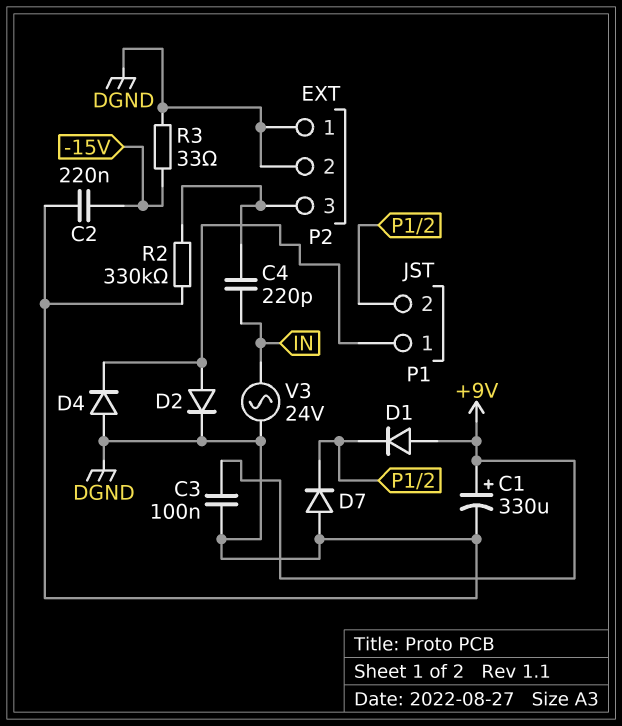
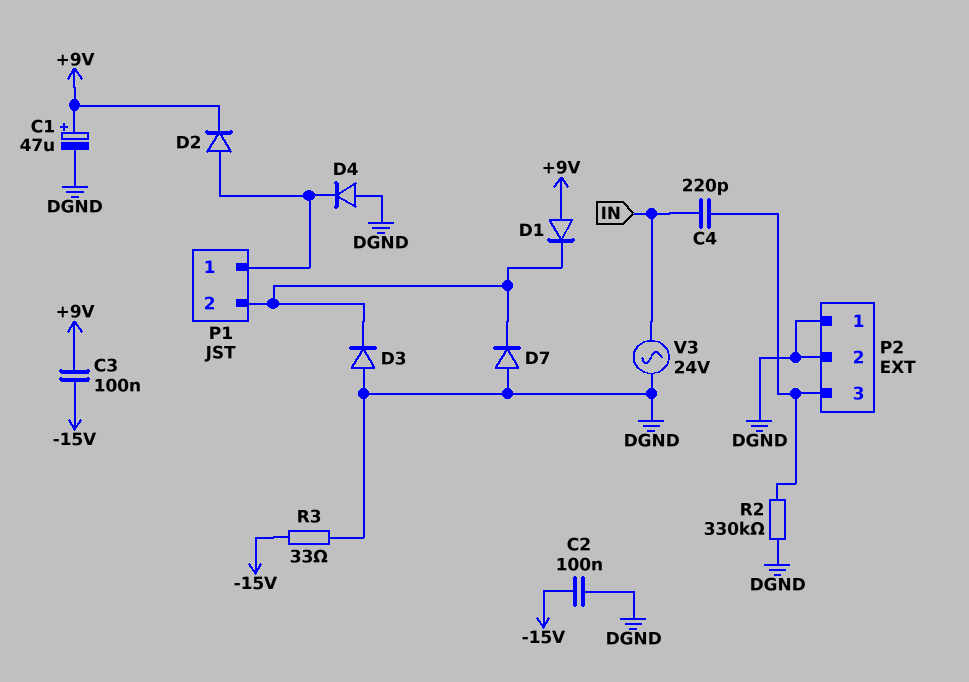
C1: 330uF (plus +9V, minus DGND) -> 47uF (plus +9V, minus DGND)
C2: 220nF (-15V, DGND) -> 100nF (-15V, DGND)
C3: 100nF (+9V, DGND) -> 100nF (+9V, -15V)
D2: diode (A P1/1, K DGND) -> diode (A P1/1, K +9V)
D3: none -> diode (A DGND, K P1/2)

